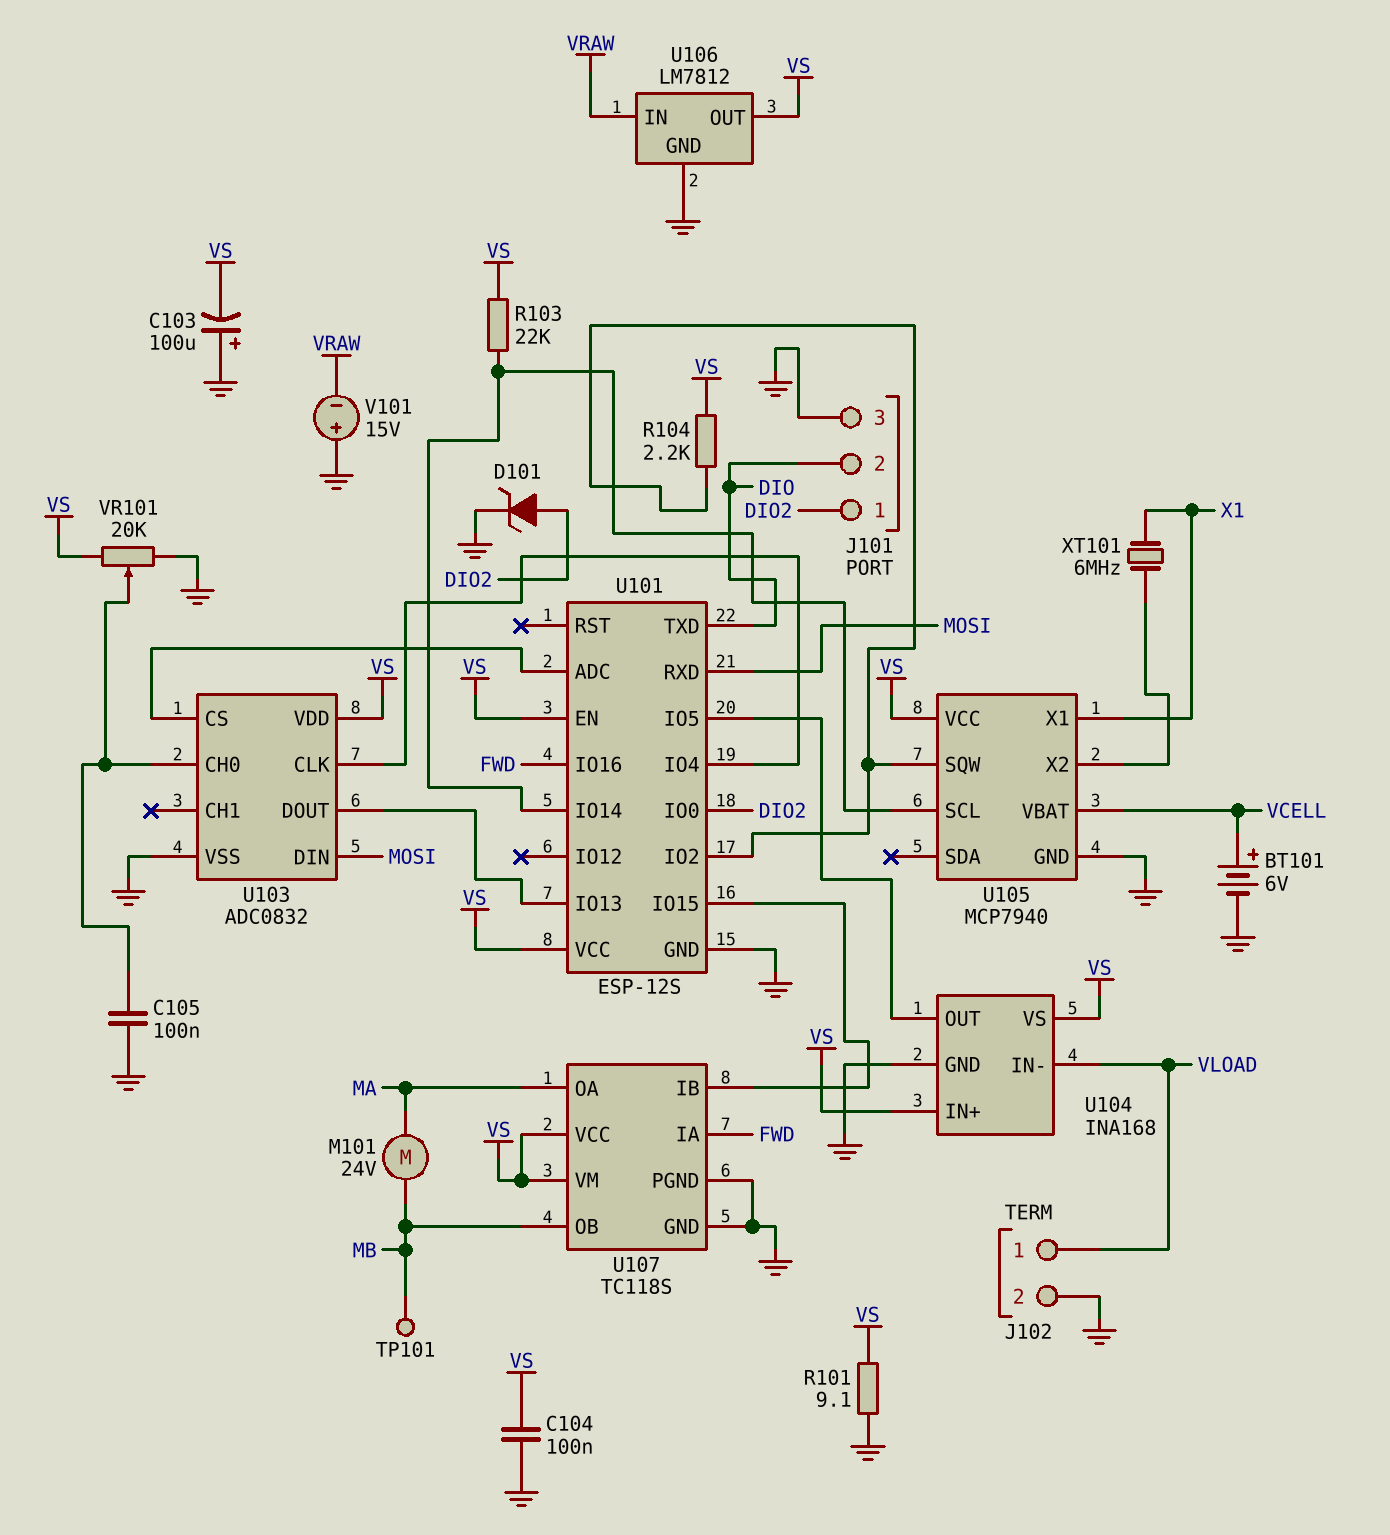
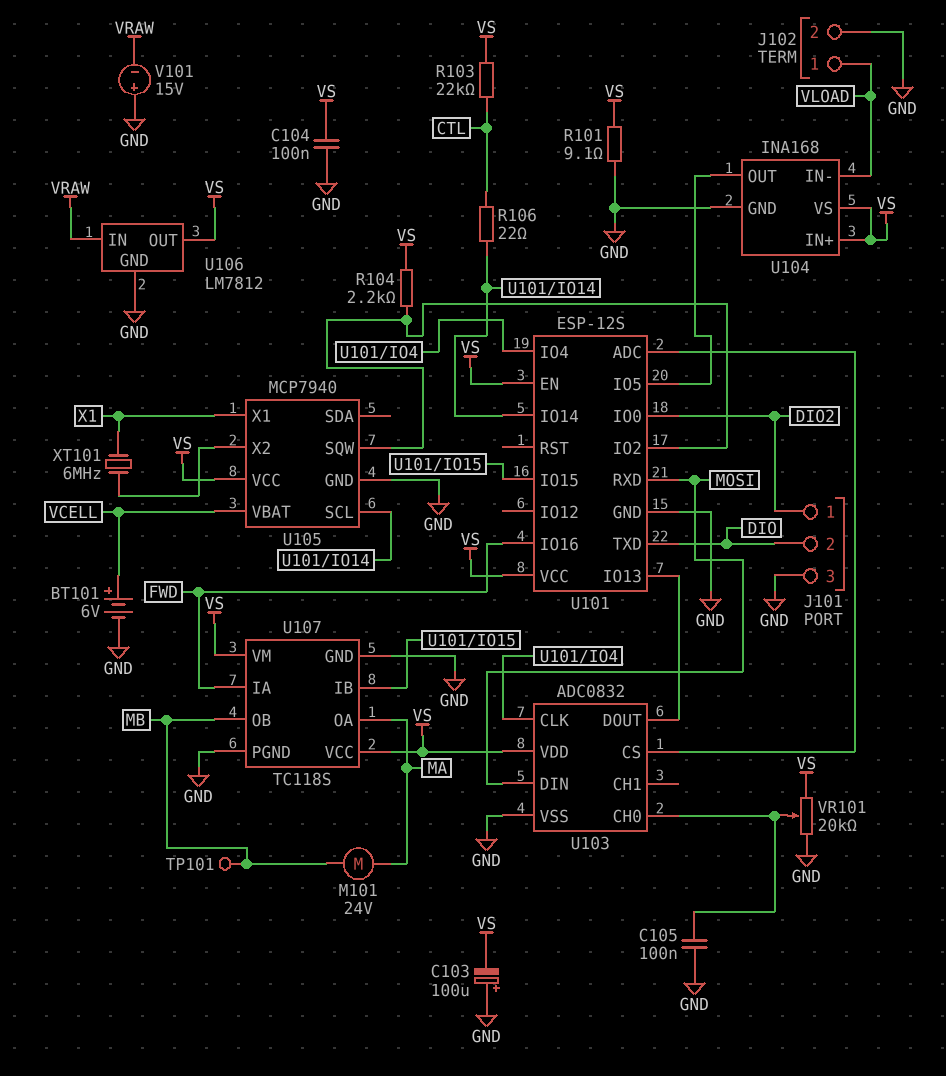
D101: zener (A DIO2, K GND) -> none
R103: 22k (U101/IO14, VS) -> 22k (CTL, VS)
R106: none -> 22 (CTL, U101/IO14)

